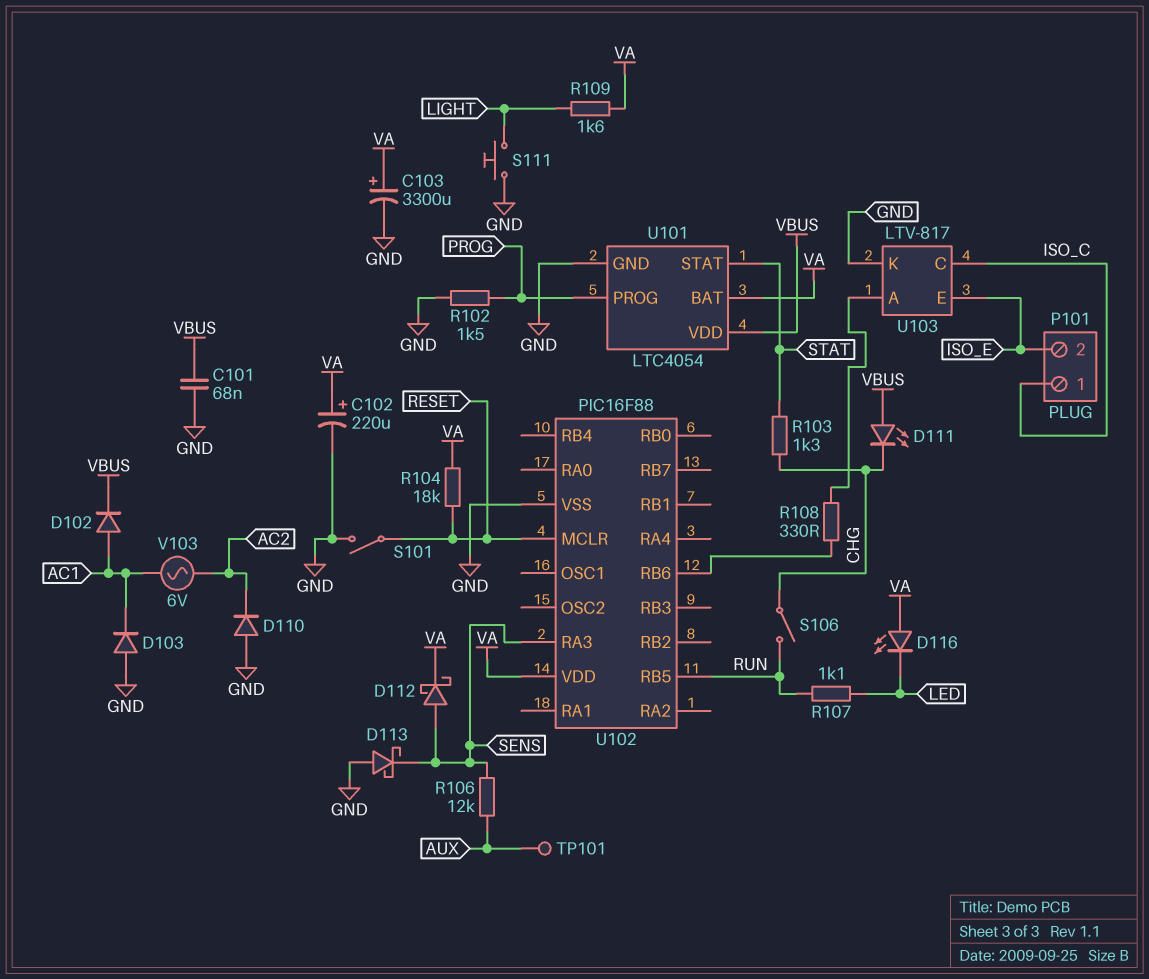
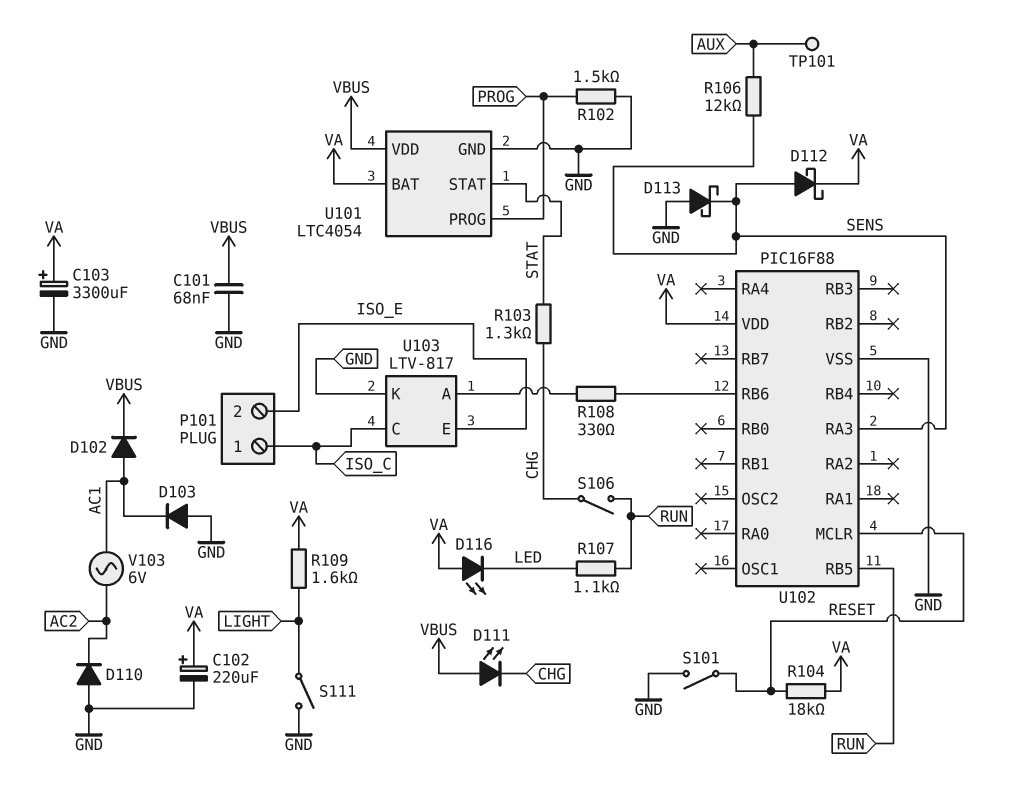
S111: button (GND, LIGHT) -> switch (GND, LIGHT)

